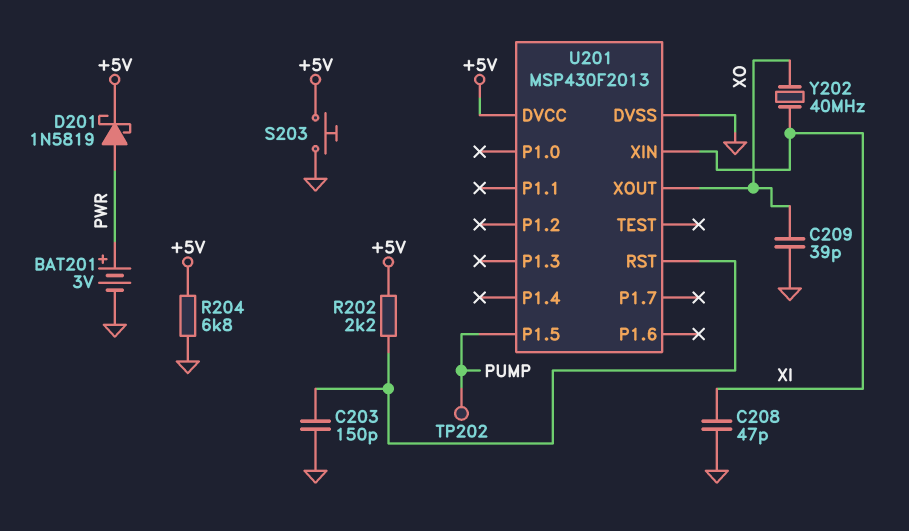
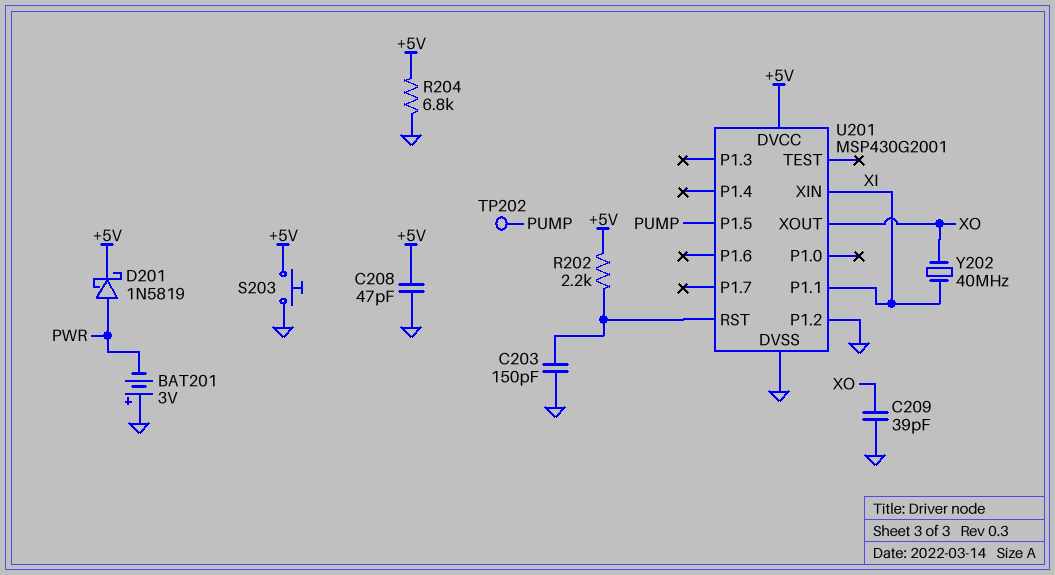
BAT201: 3V (plus PWR, minus GND) -> 3V (plus GND, minus PWR)
C208: 47pF (GND, XI) -> 47pF (+5V, GND)
U201: MSP430F2013 -> MSP430G2001
U201 pin P1.1: none -> XI
U201 pin P1.2: none -> GND

